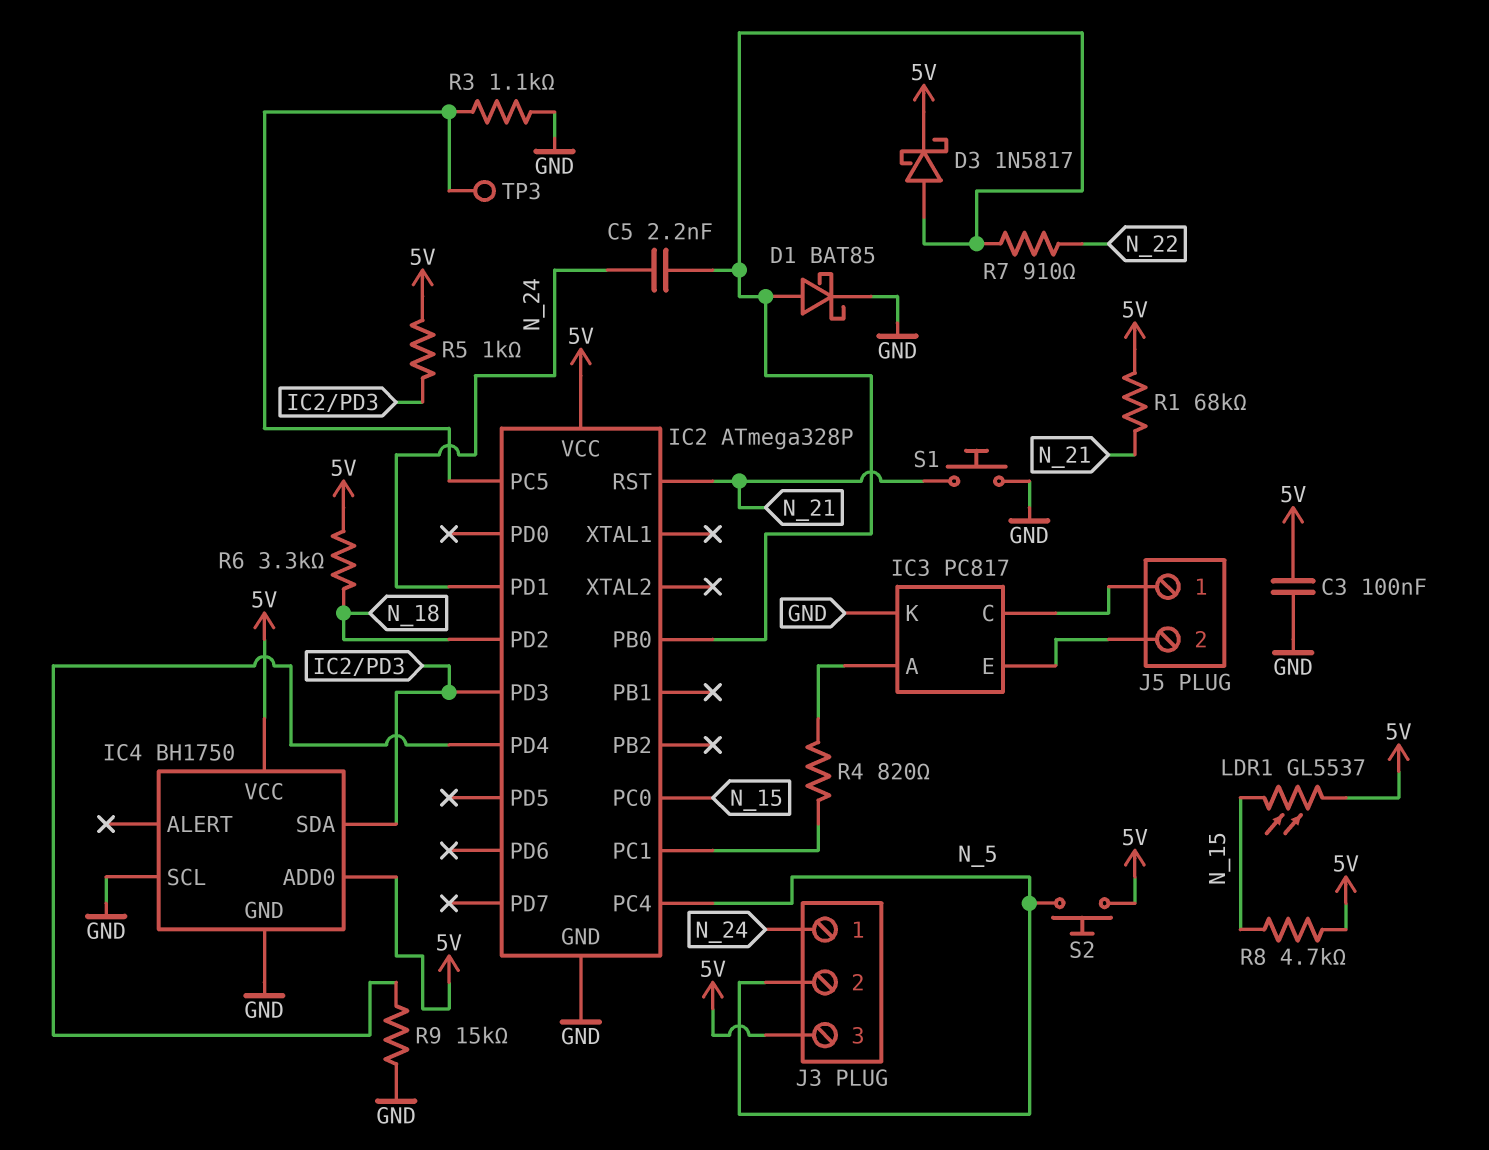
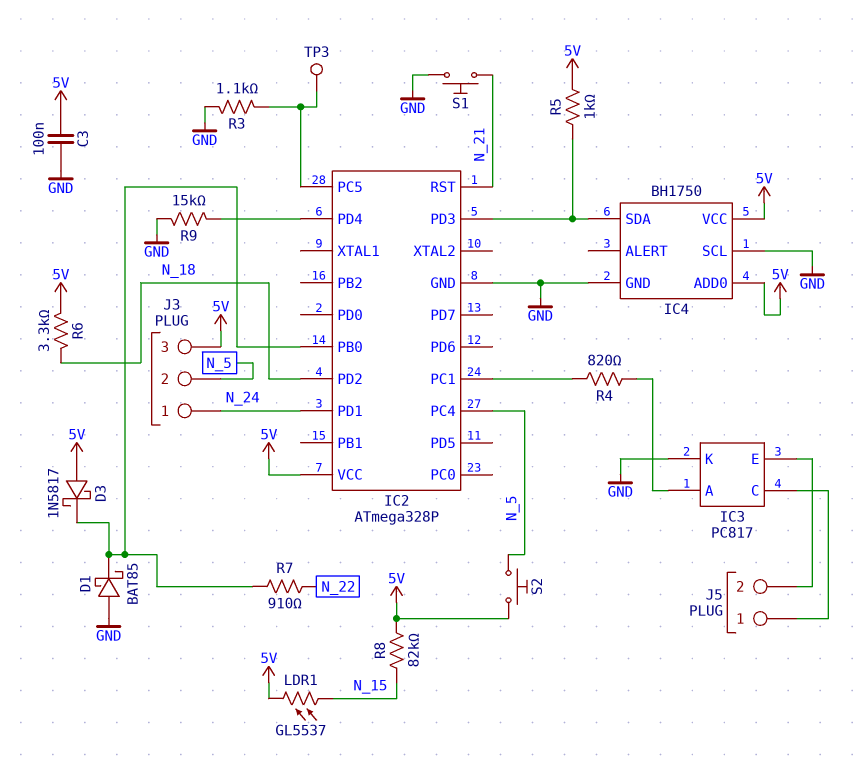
C5: 2.2nF (IC2/PB0, N_24) -> none
D1: schottky BAT85 (A IC2/PB0, K GND) -> schottky BAT85 (A GND, K IC2/PB0)
D3: schottky 1N5817 (A IC2/PB0, K 5V) -> schottky 1N5817 (A 5V, K IC2/PB0)
IC2 pin PC0: N_15 -> none
R1: 68k (5V, N_21) -> none
R8: 4.7k (5V, N_15) -> 82k (5V, N_15)

